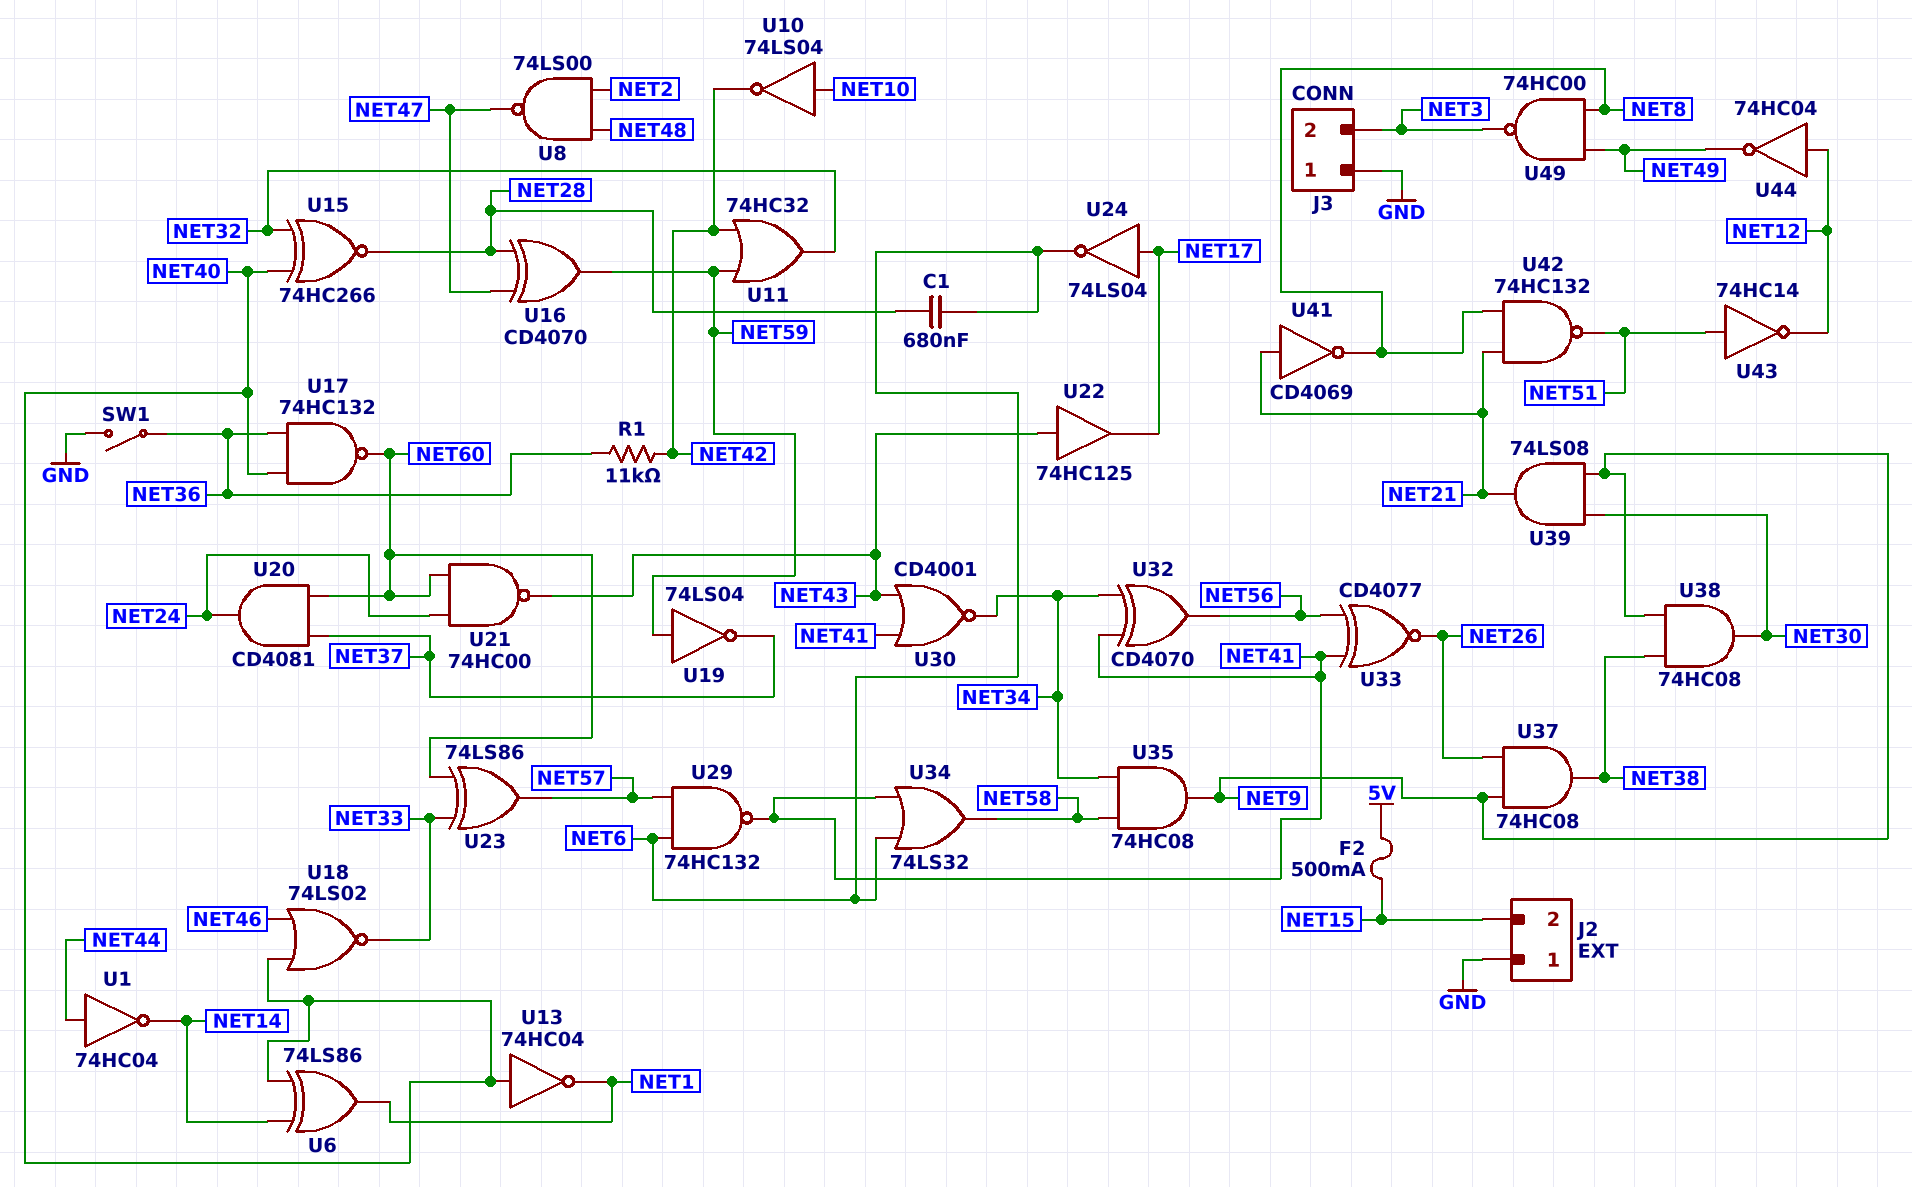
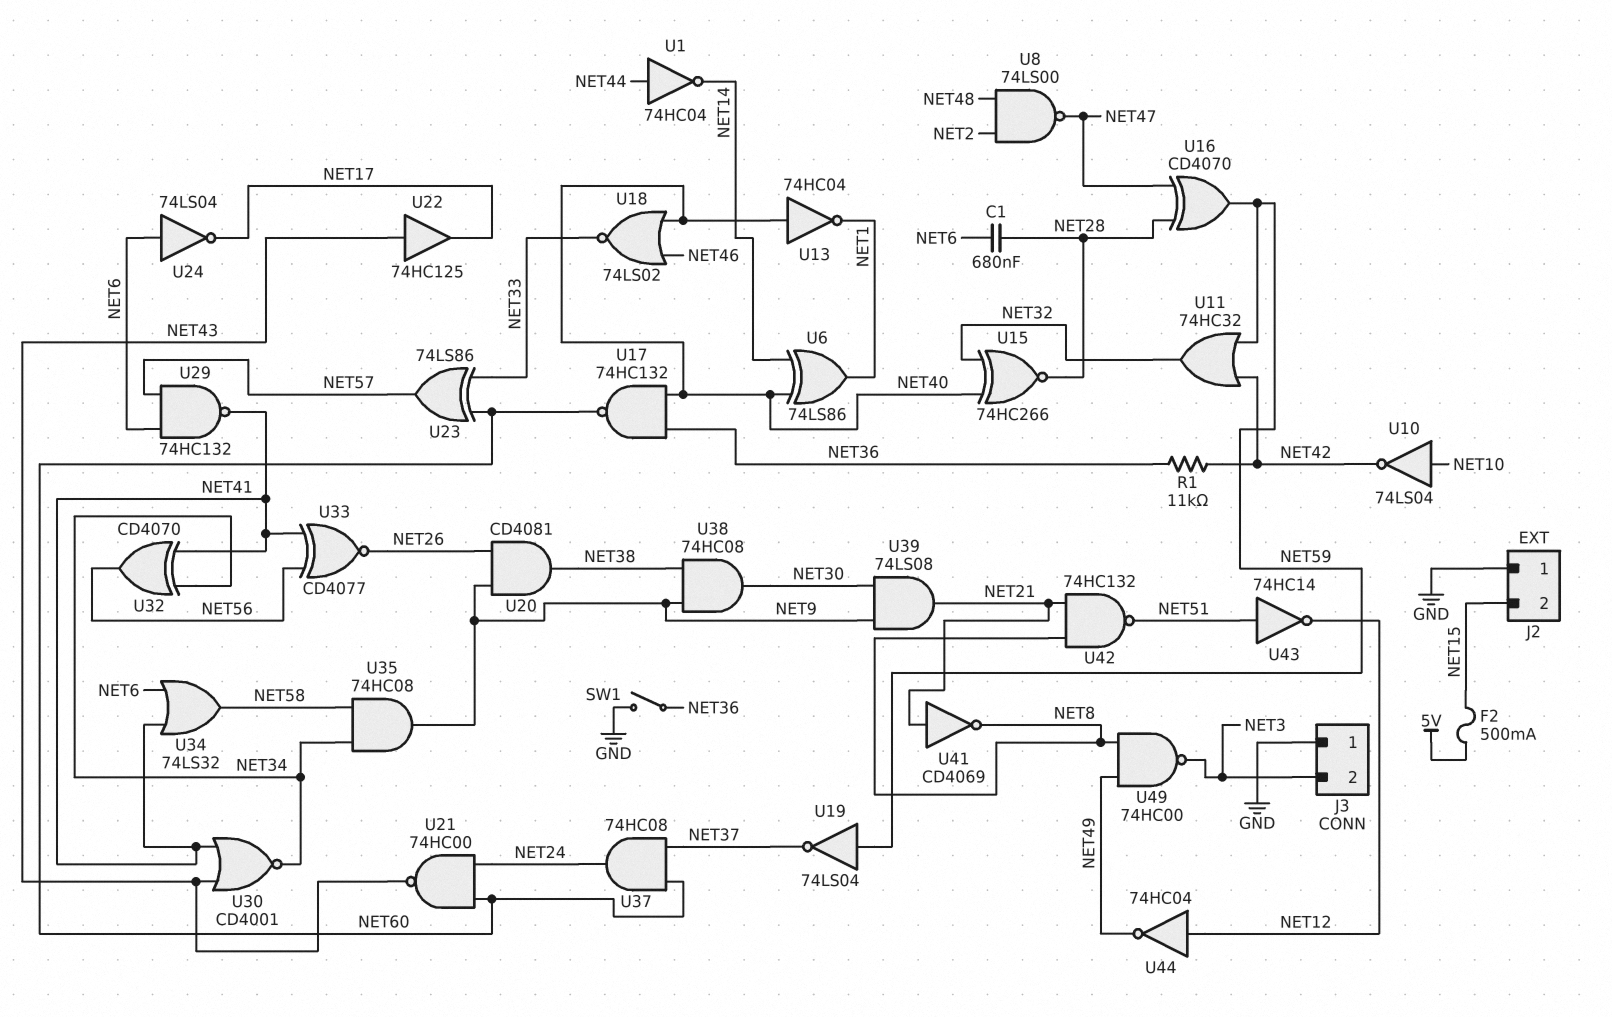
U20: AND CD4081 (in NET37, in NET60, out NET24) -> AND CD4081 (in NET9, in NET26, out NET38)
U24: NOT 74LS04 (in NET17, out NET6) -> NOT 74LS04 (in NET6, out NET17)
U37: AND 74HC08 (in NET9, in NET26, out NET38) -> AND 74HC08 (in NET37, in NET60, out NET24)

